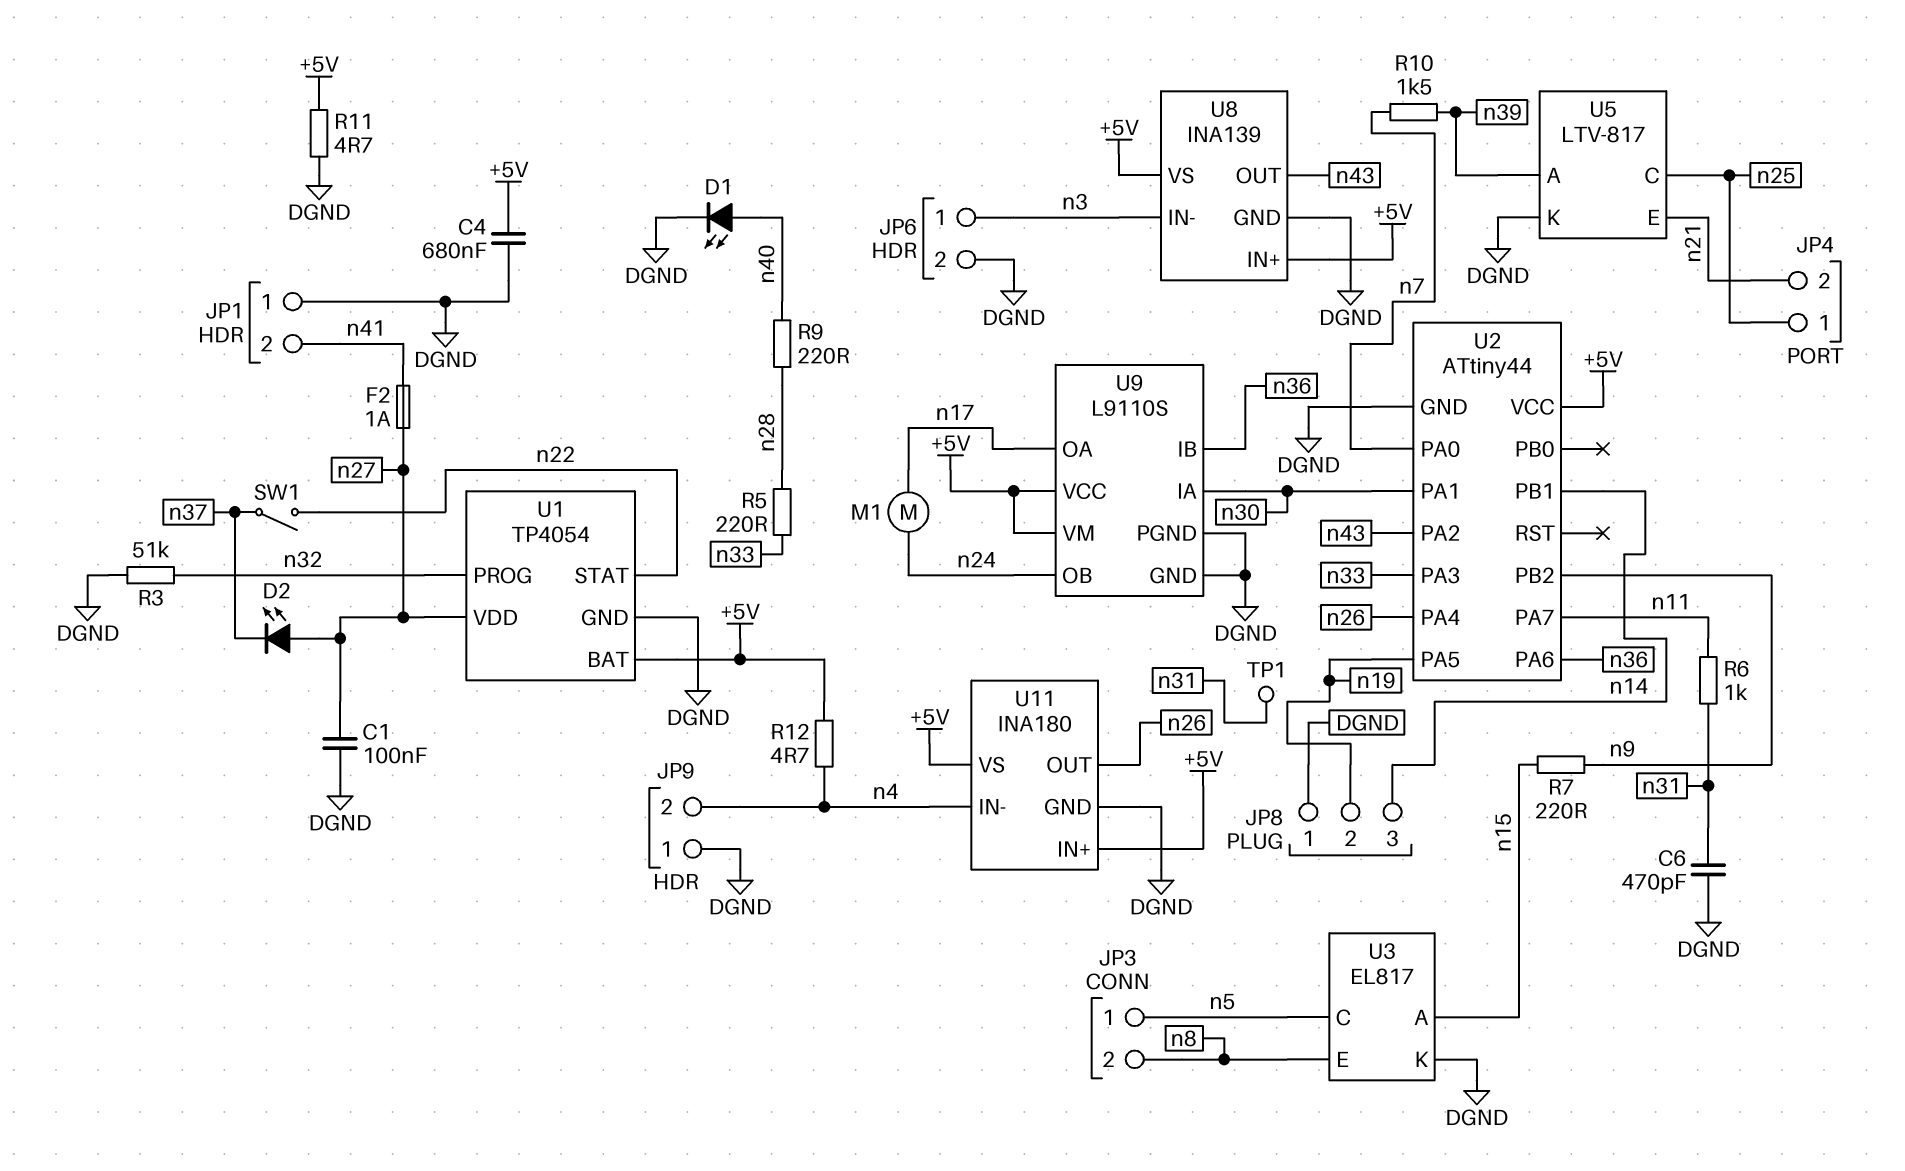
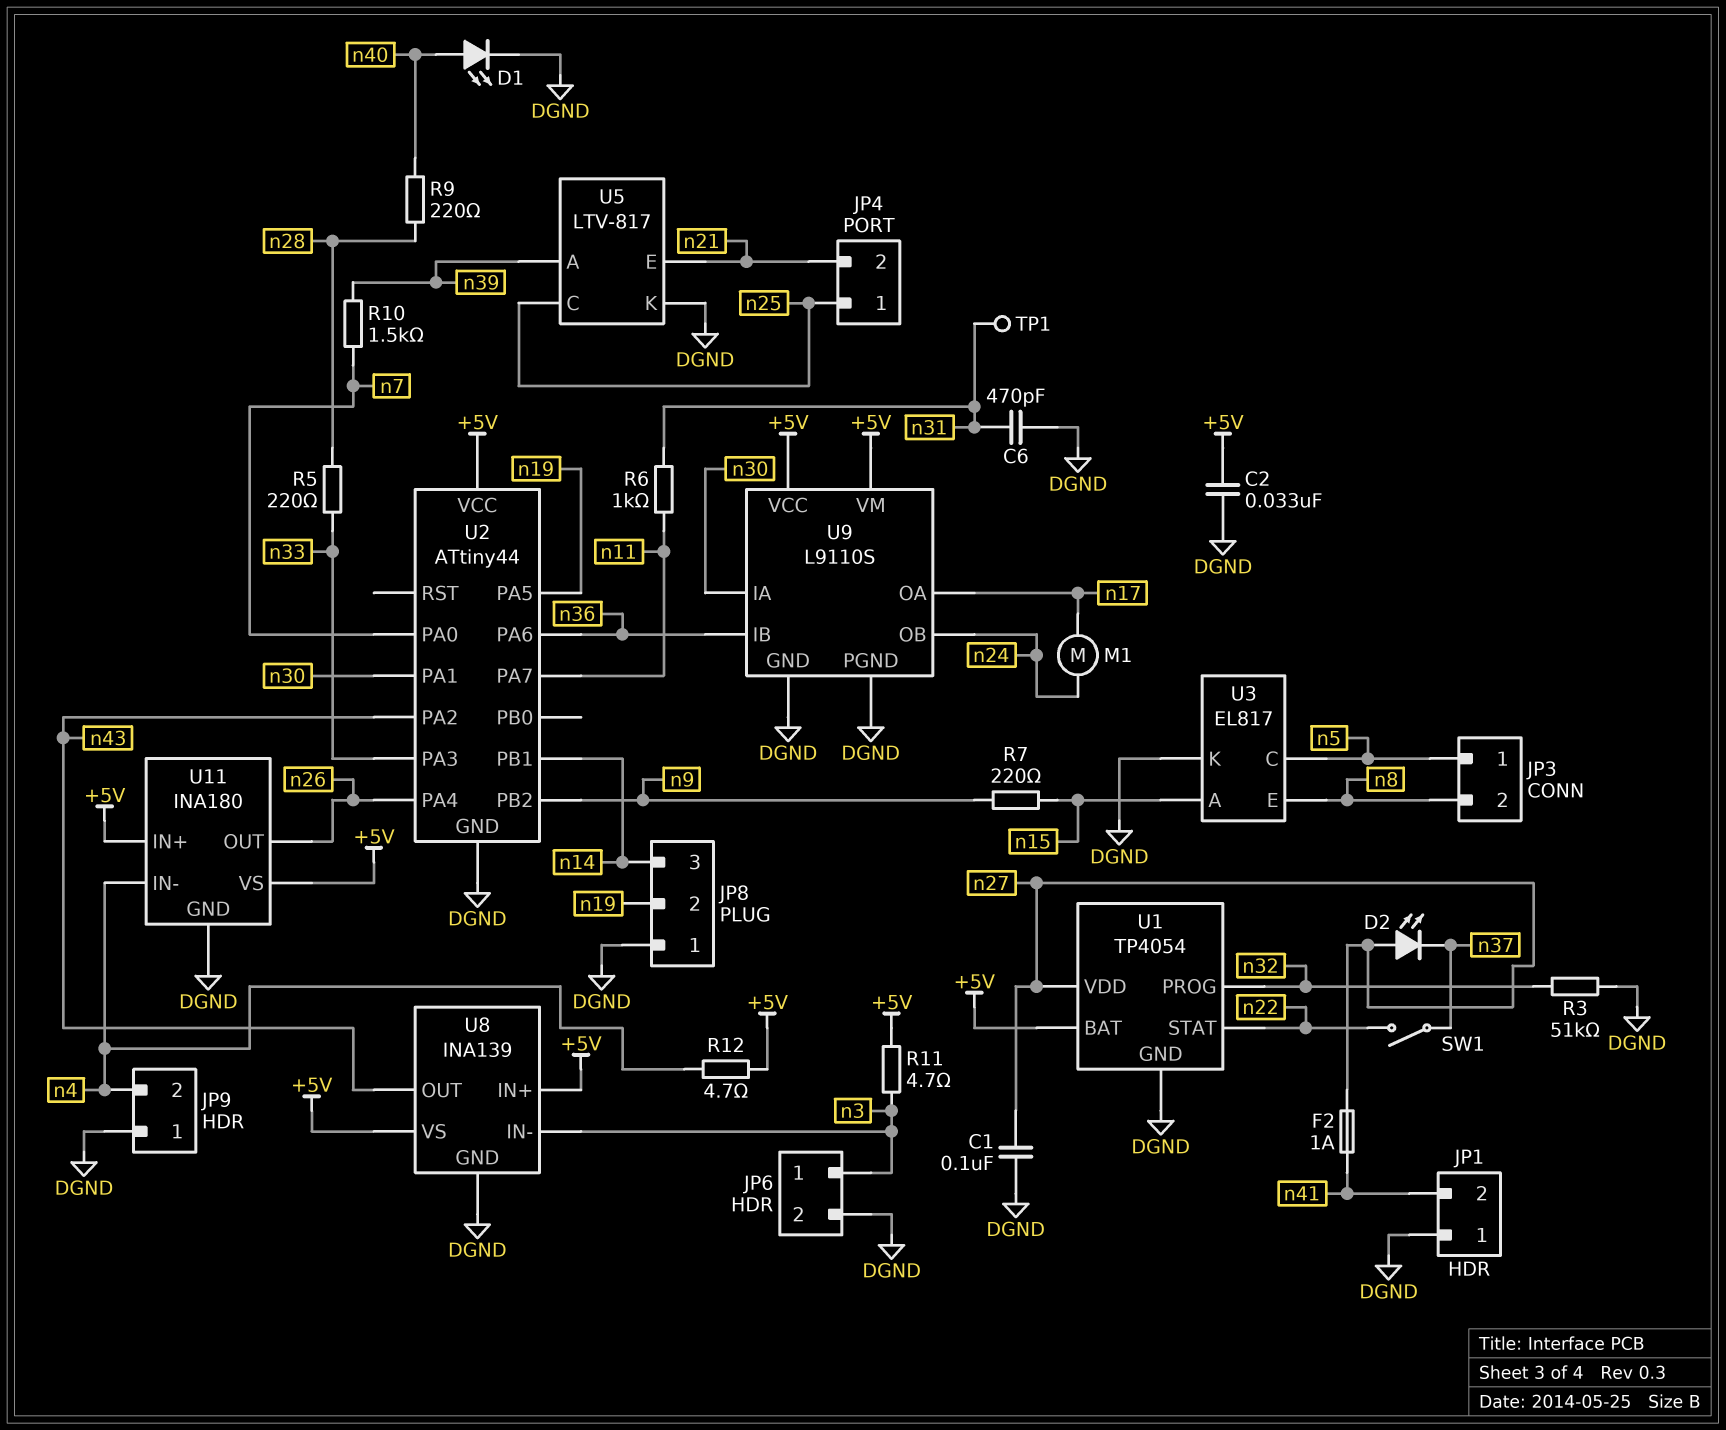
C2: none -> 33nF (+5V, DGND)
C4: 680nF (+5V, DGND) -> none
R11: 4.7 (+5V, DGND) -> 4.7 (+5V, n3)

